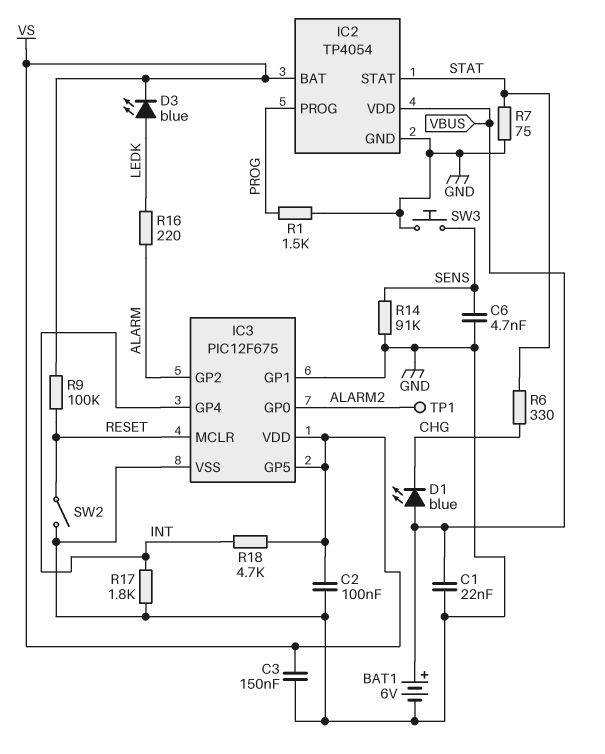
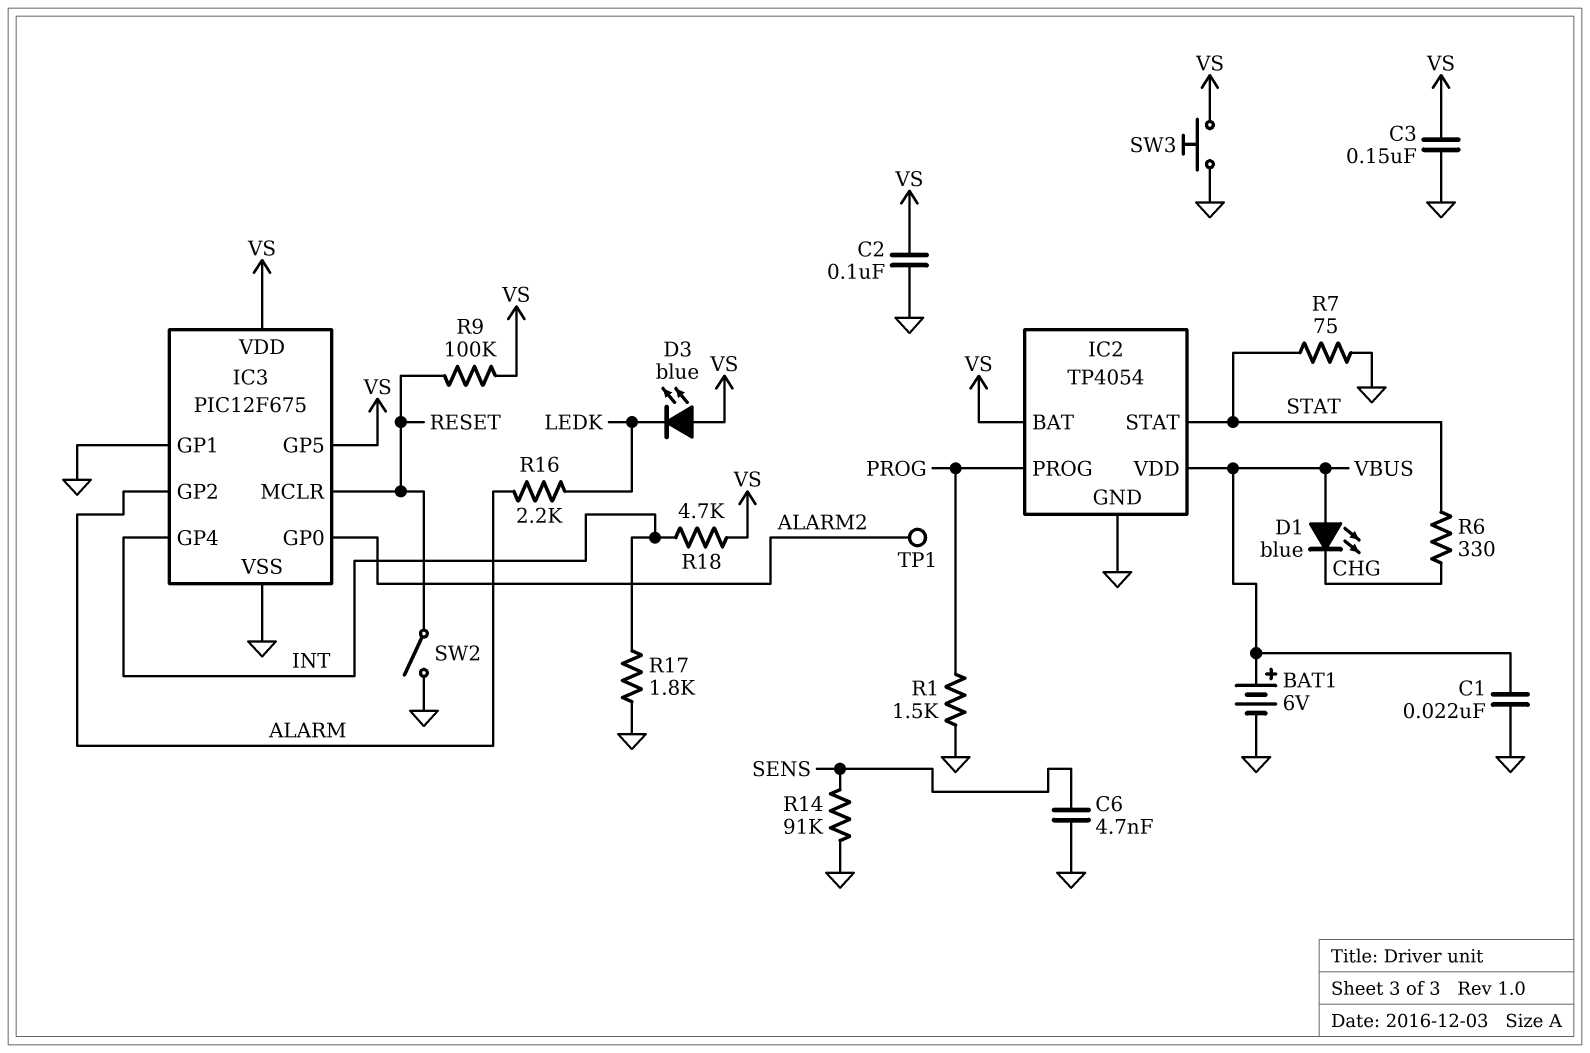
D3: LED blue (A LEDK, K VS) -> LED blue (A VS, K LEDK)
R16: 220 (ALARM, LEDK) -> 2.2k (ALARM, LEDK)
SW3: button (GND, SENS) -> button (GND, VS)

